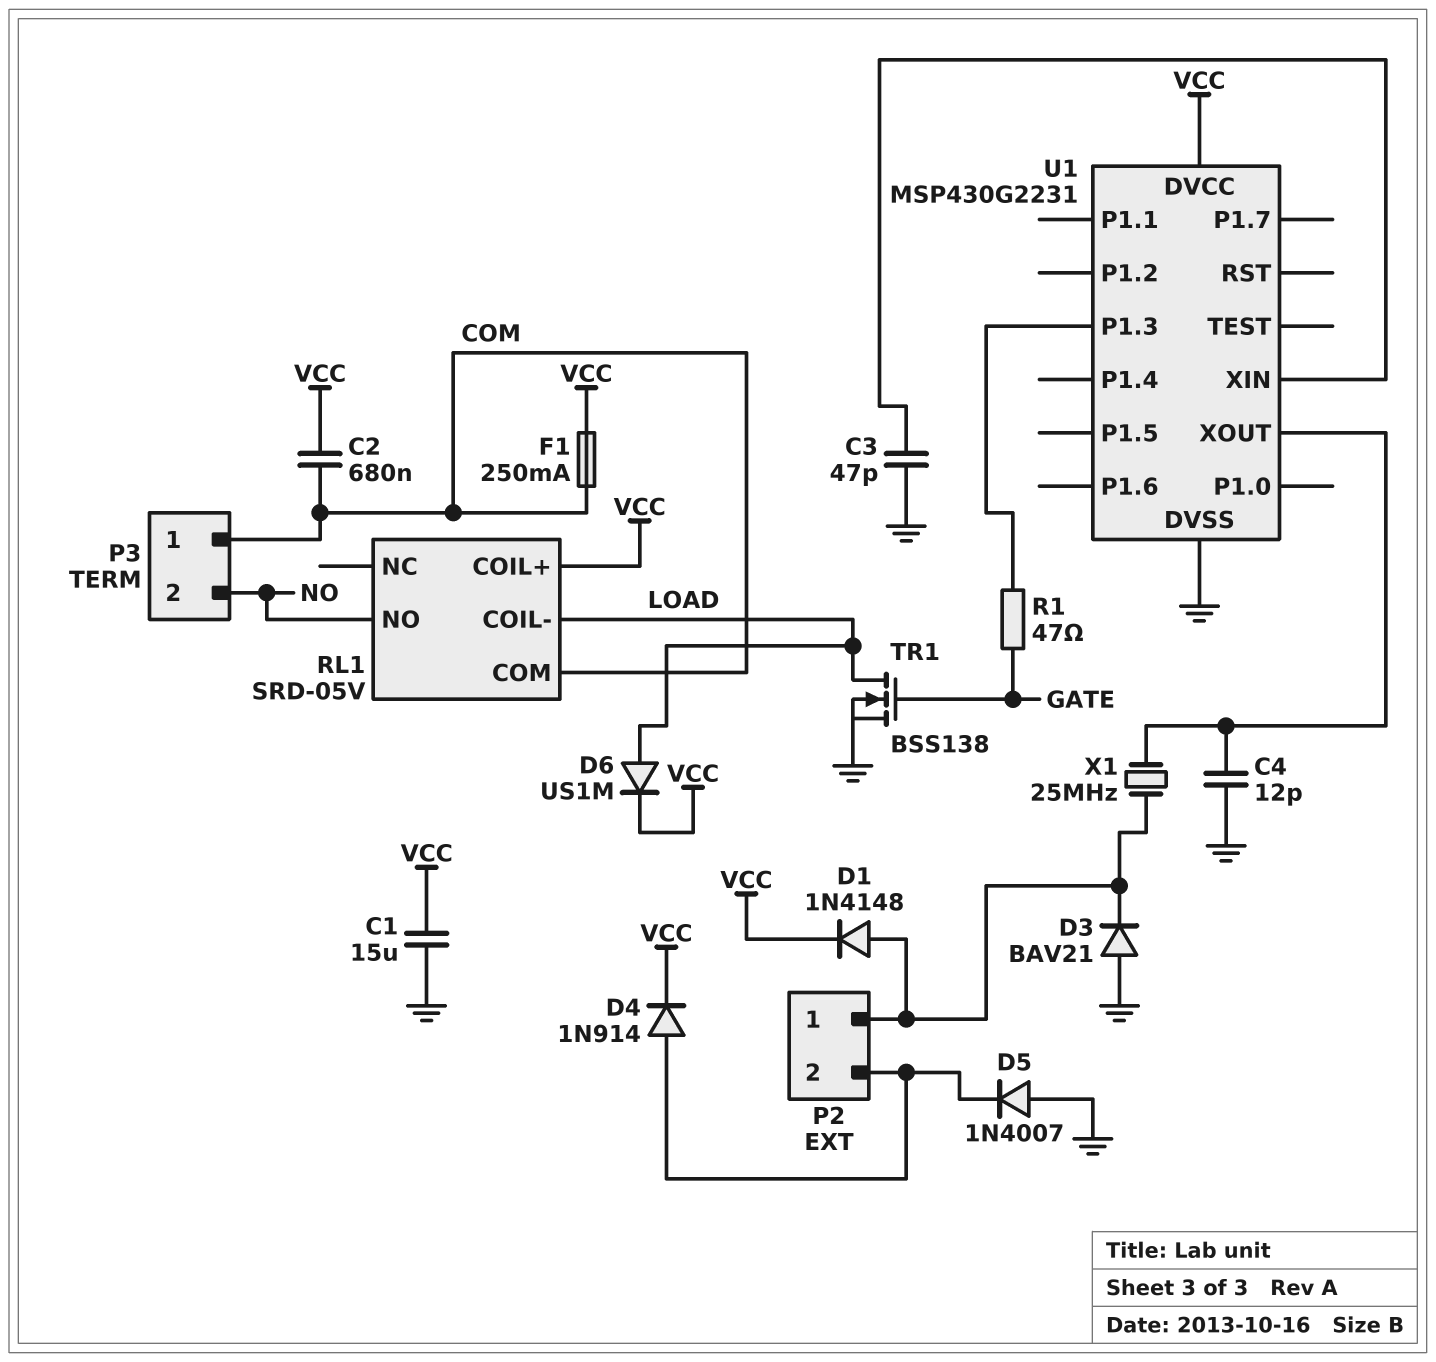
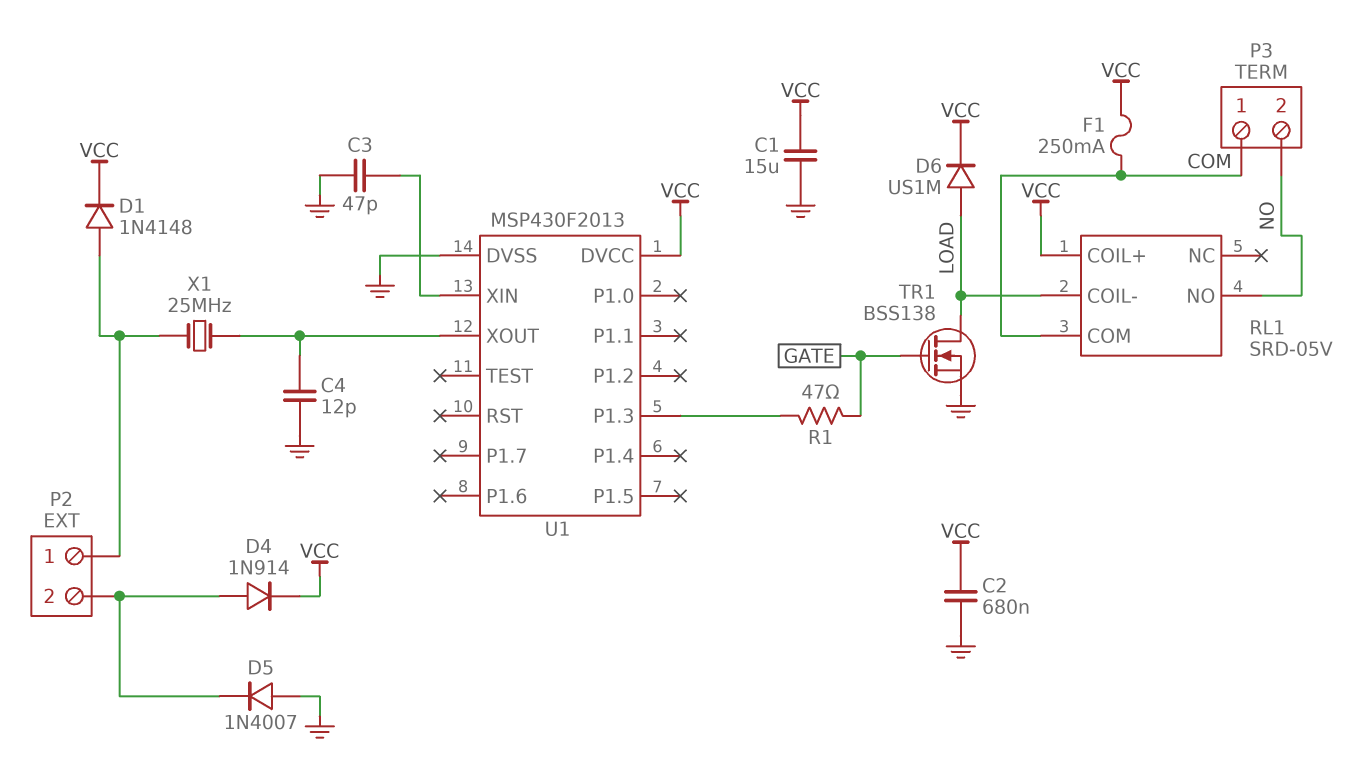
C2: 680nF (COM, VCC) -> 680nF (GND, VCC)
D3: diode BAV21 (A GND, K P2/1) -> none
U1: MSP430G2231 -> MSP430F2013

